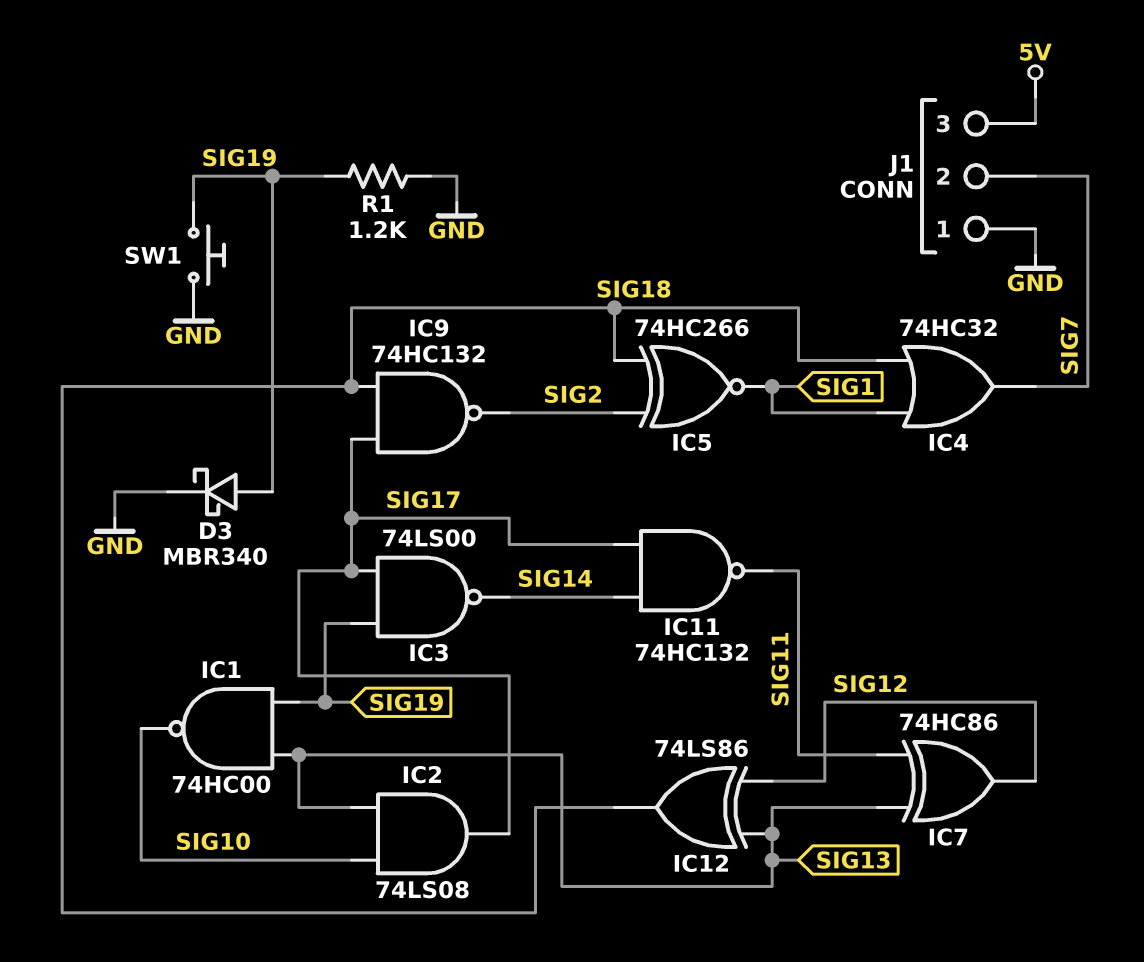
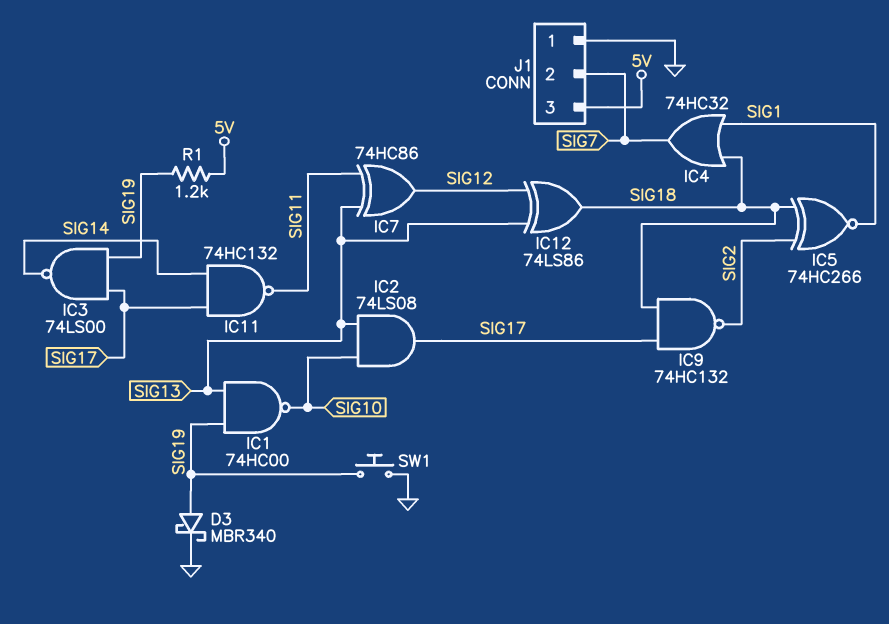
R1: 1.2k (GND, SIG19) -> 1.2k (5V, SIG19)

